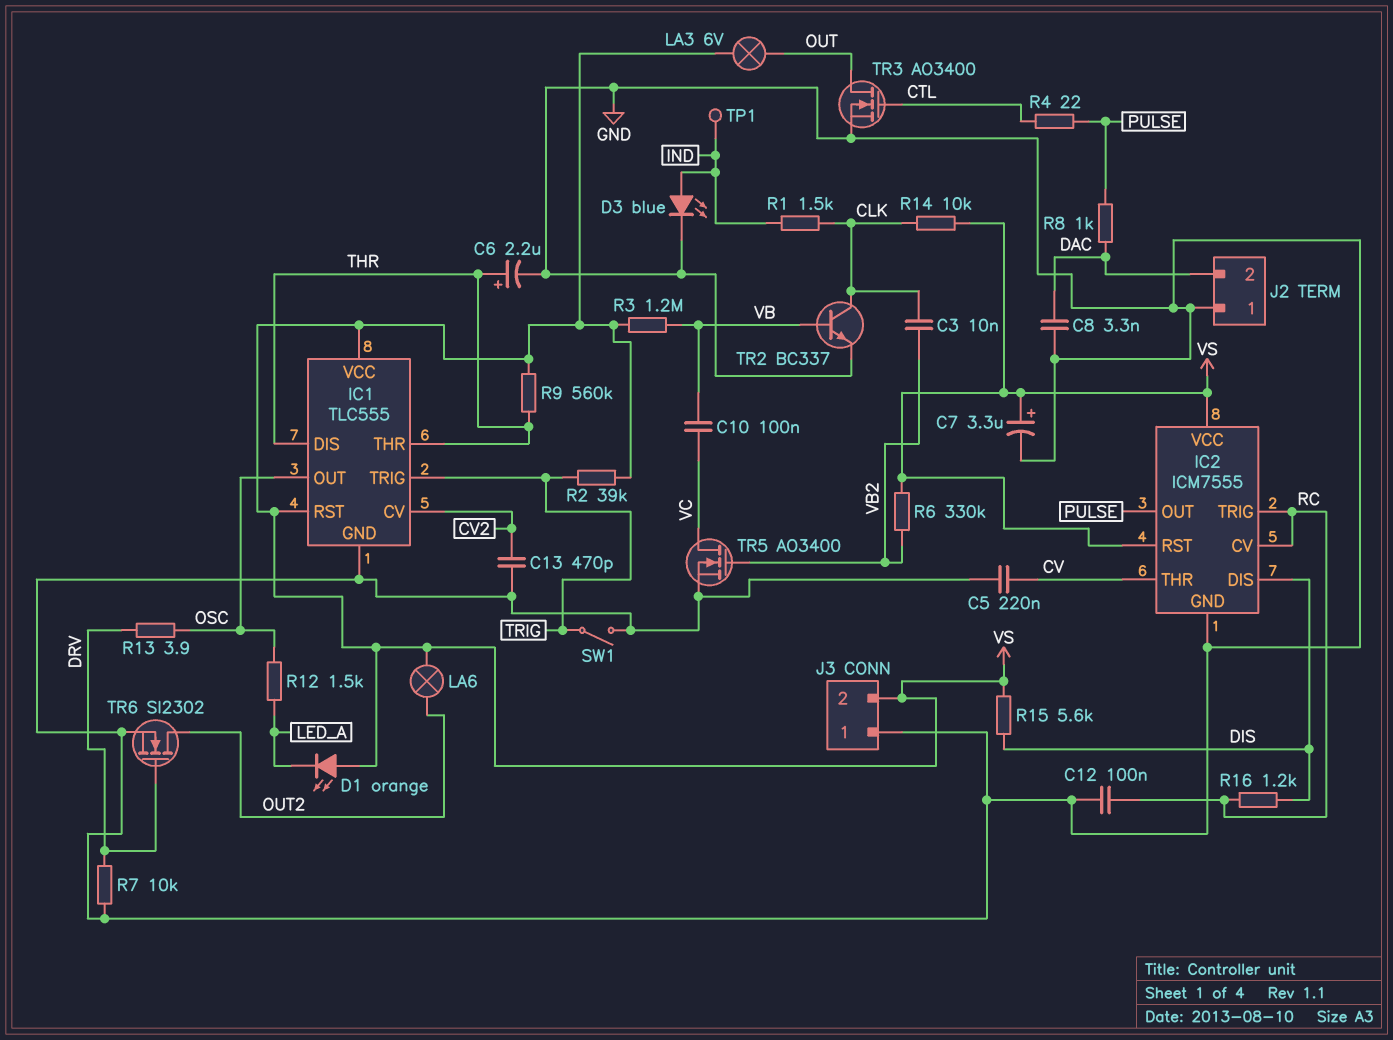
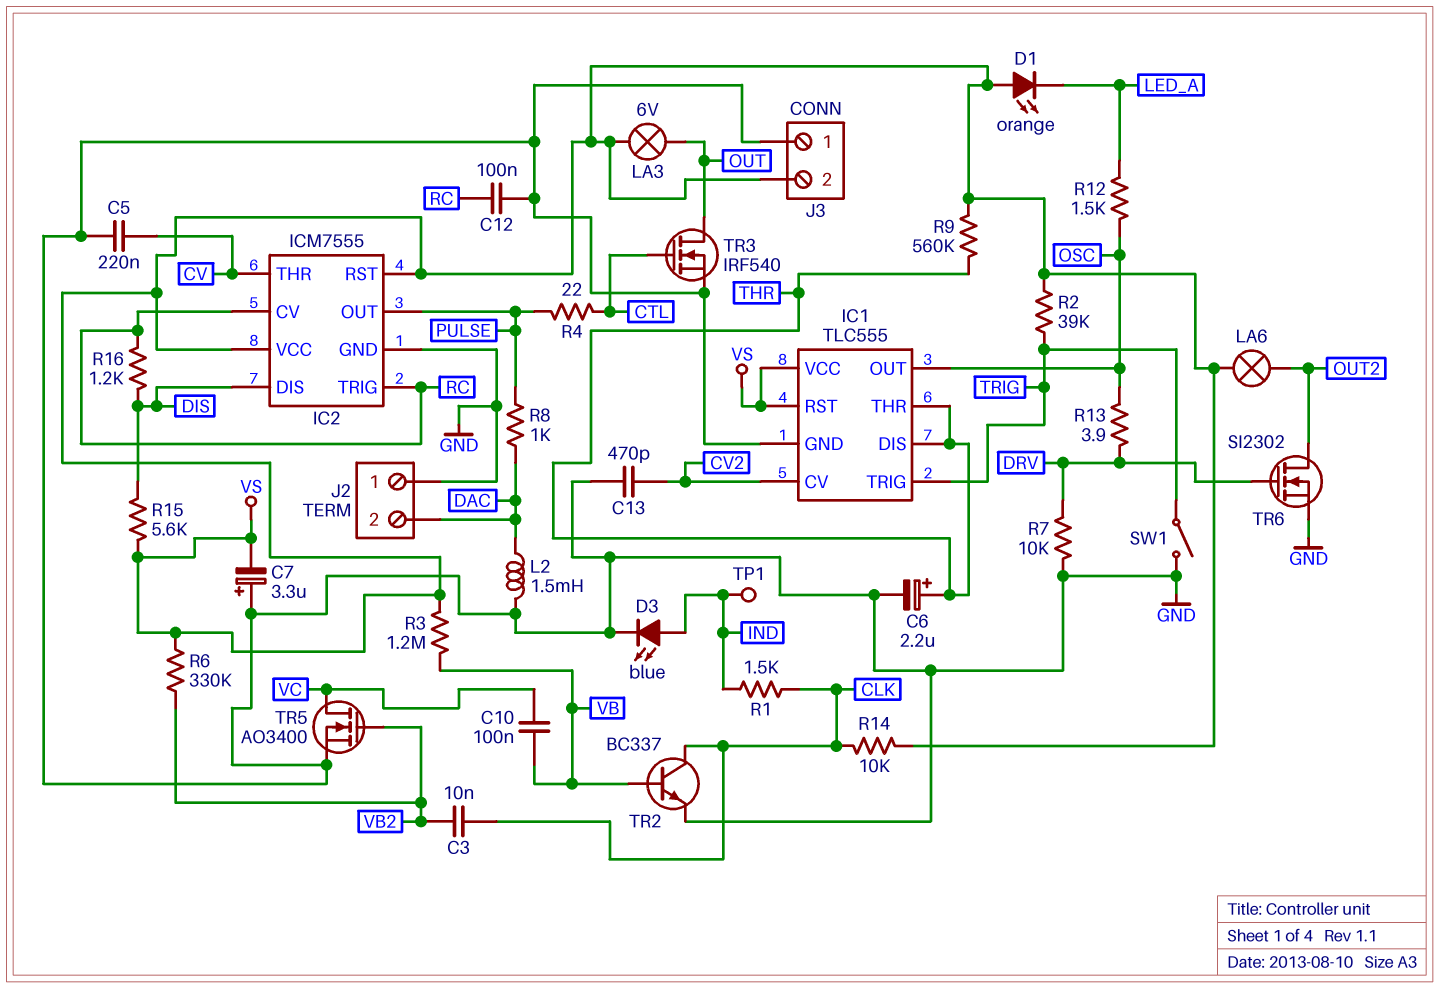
C7: 3.3uF (plus VS, minus GND) -> 3.3uF (plus GND, minus VS)
C8: 3.3nF (DAC, GND) -> none
L2: none -> 1.5mH (DAC, GND)
TR3: NMOS AO3400 (G CTL, D OUT, S GND) -> NMOS IRF540 (G CTL, D OUT, S GND)

